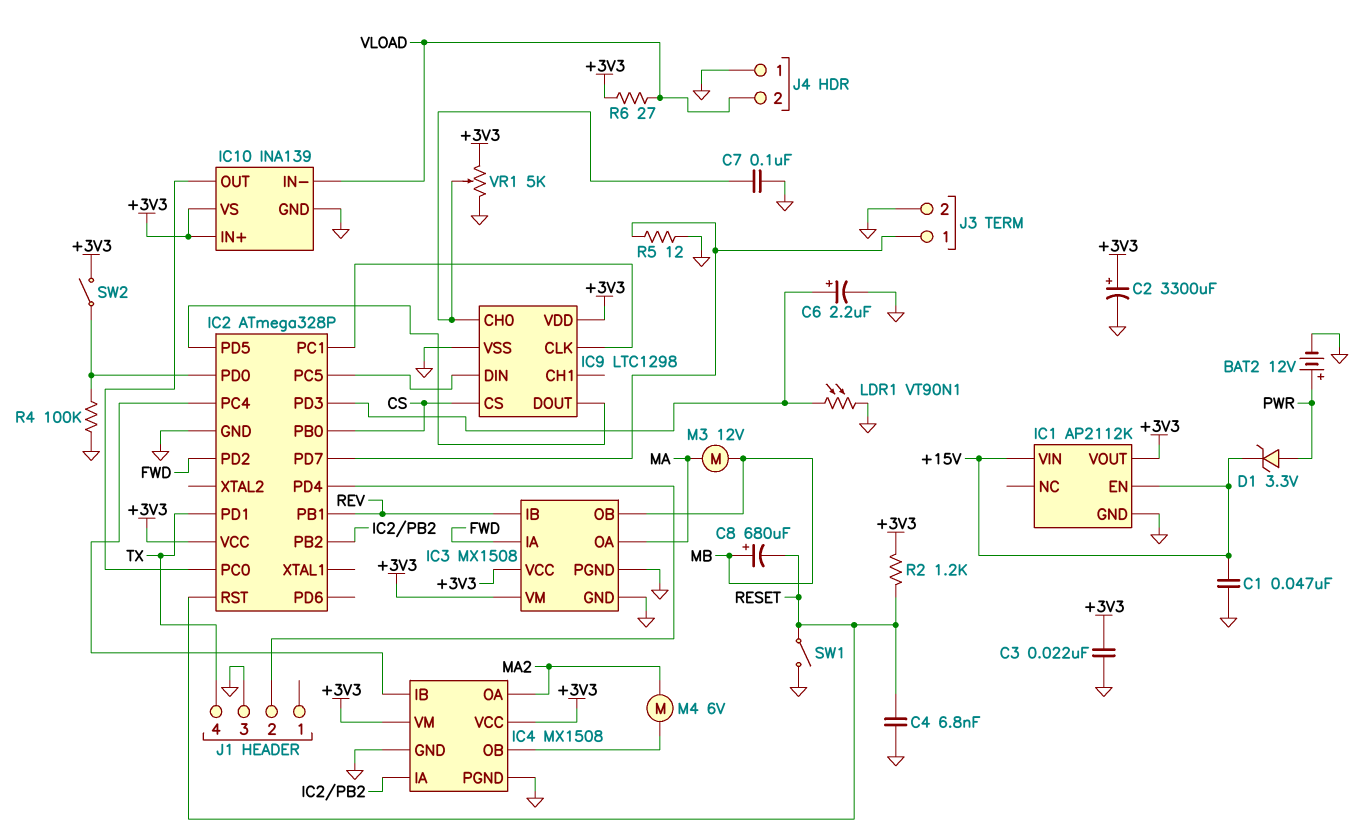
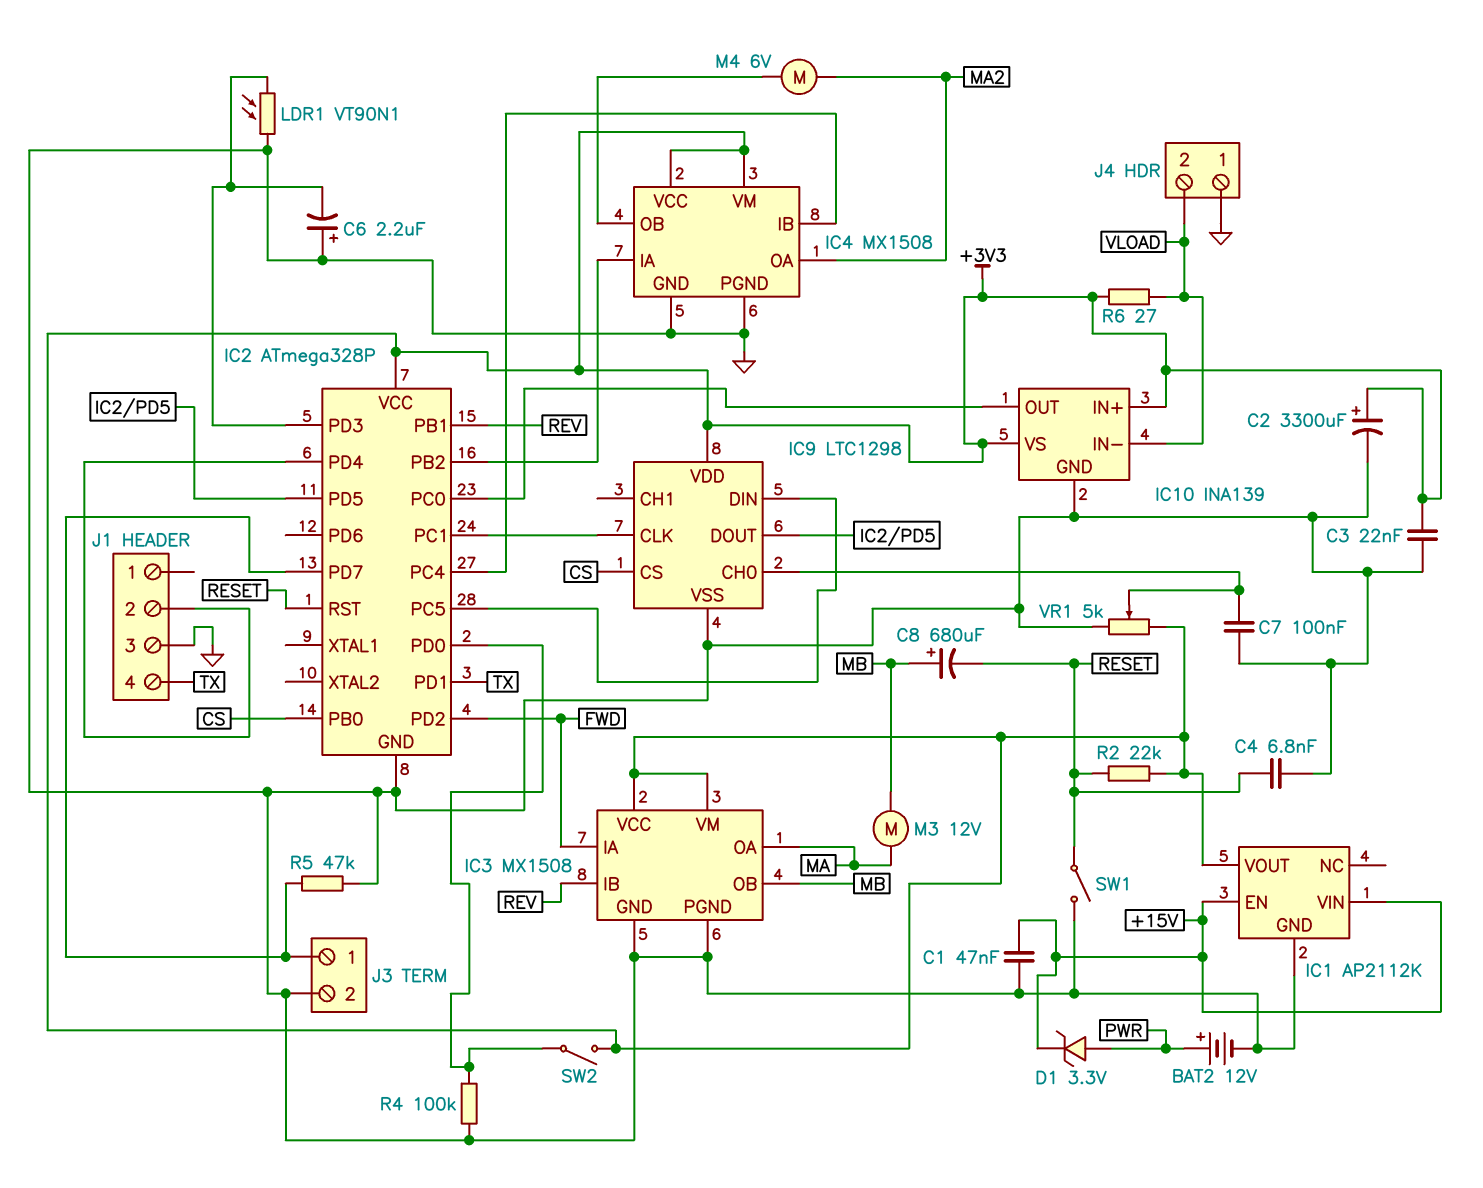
C6: 2.2uF (plus IC2/PD3, minus GND) -> 2.2uF (plus GND, minus IC2/PD3)
R2: 1.2k (+3V3, RESET) -> 22k (+3V3, RESET)
R5: 12 (GND, IC2/PD7) -> 47k (GND, IC2/PD7)

